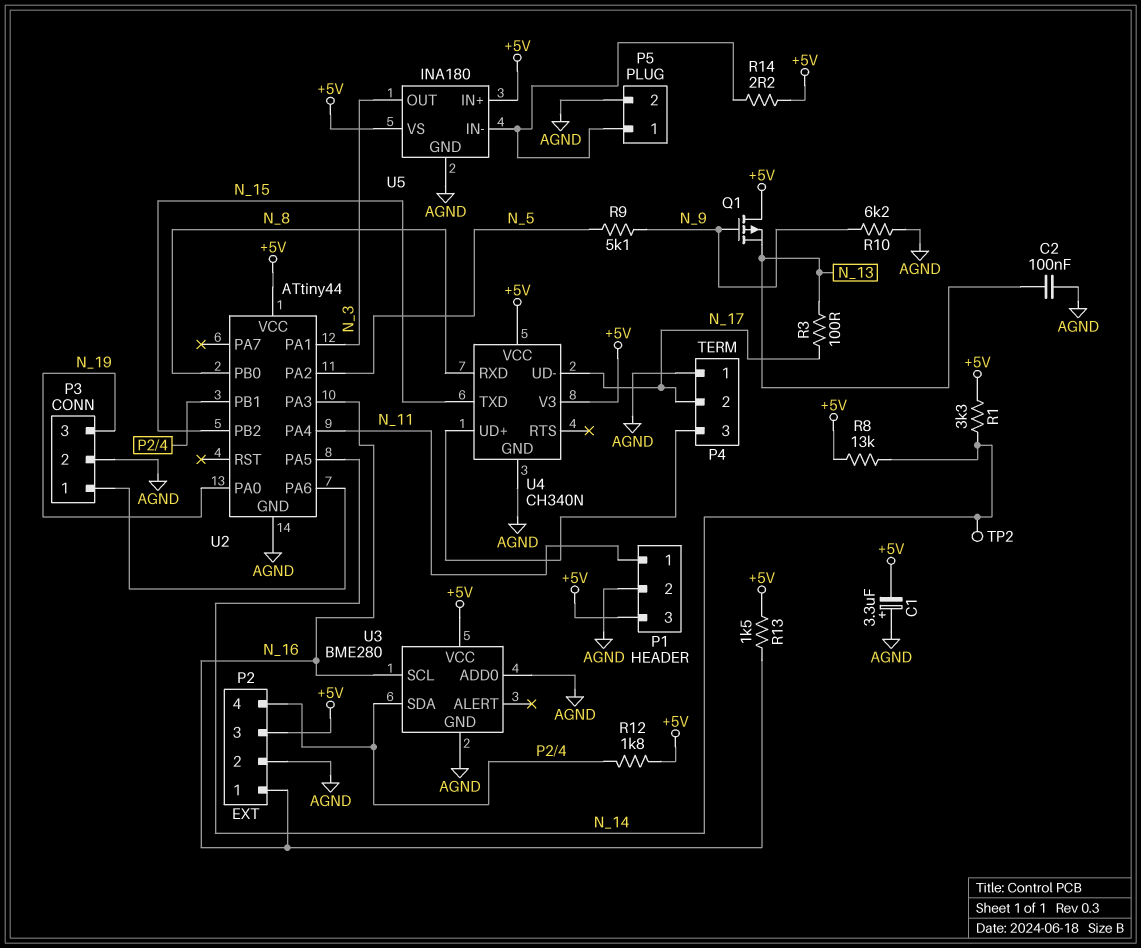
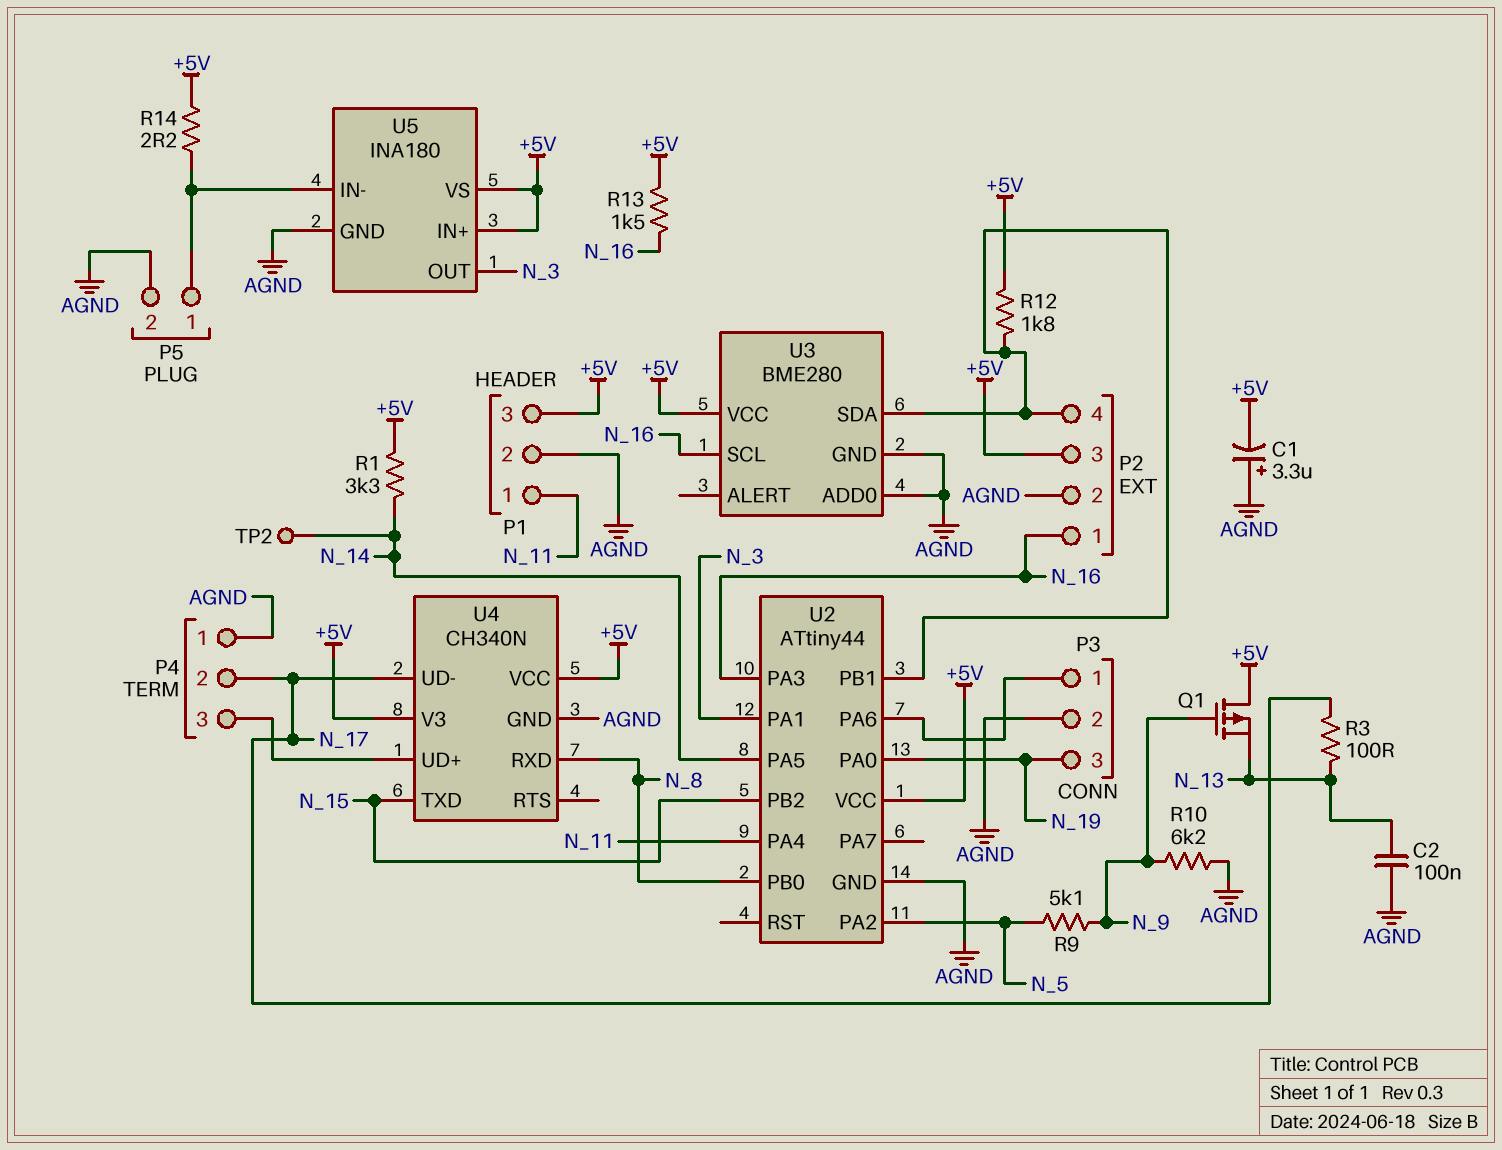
R8: 13k (+5V, N_14) -> none

